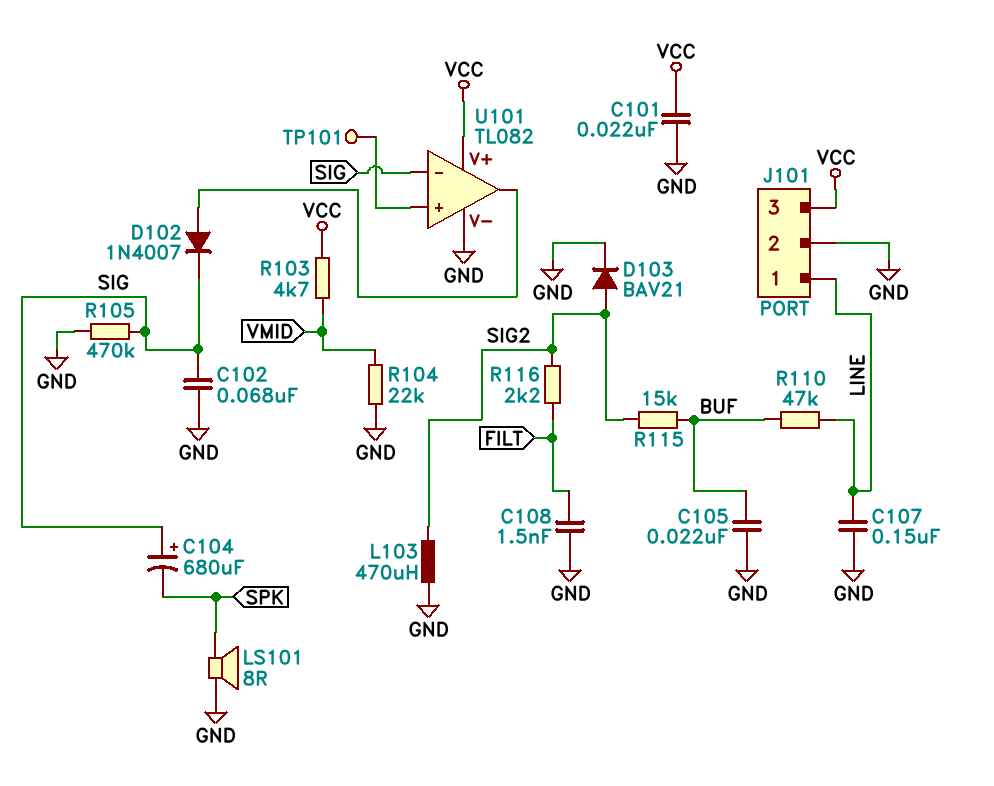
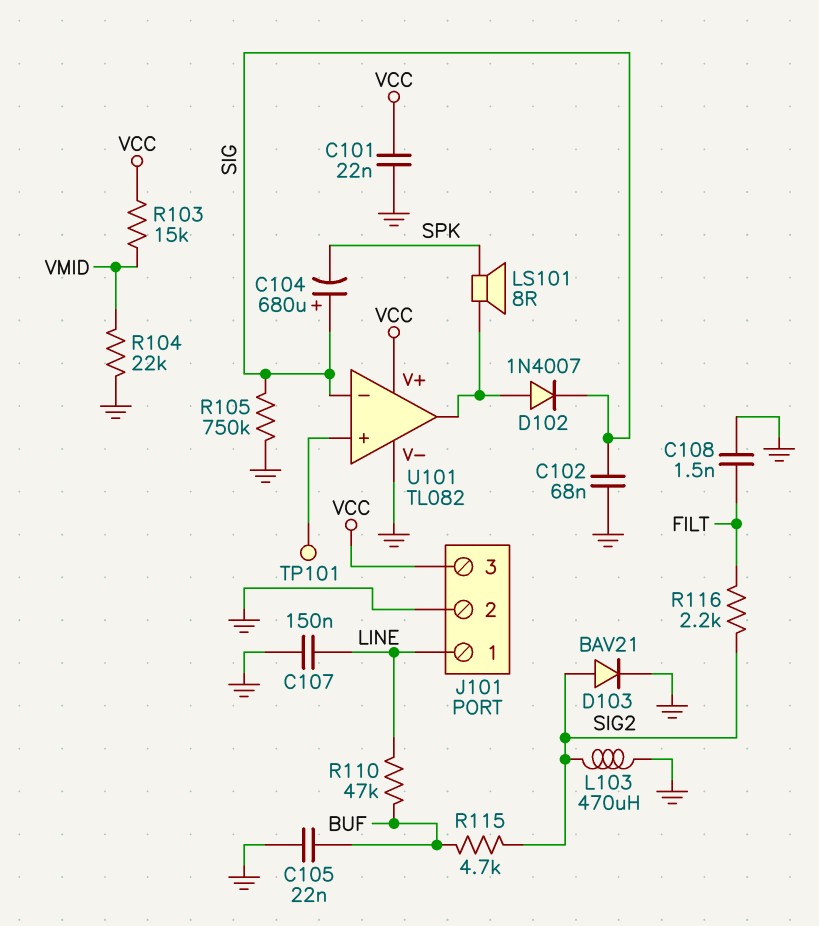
LS101: speaker 8R (GND, SPK) -> speaker 8R (SPK, U101/out)
R103: 4.7k (VCC, VMID) -> 15k (VCC, VMID)
R105: 470k (GND, SIG) -> 750k (GND, SIG)
R115: 15k (BUF, SIG2) -> 4.7k (BUF, SIG2)

